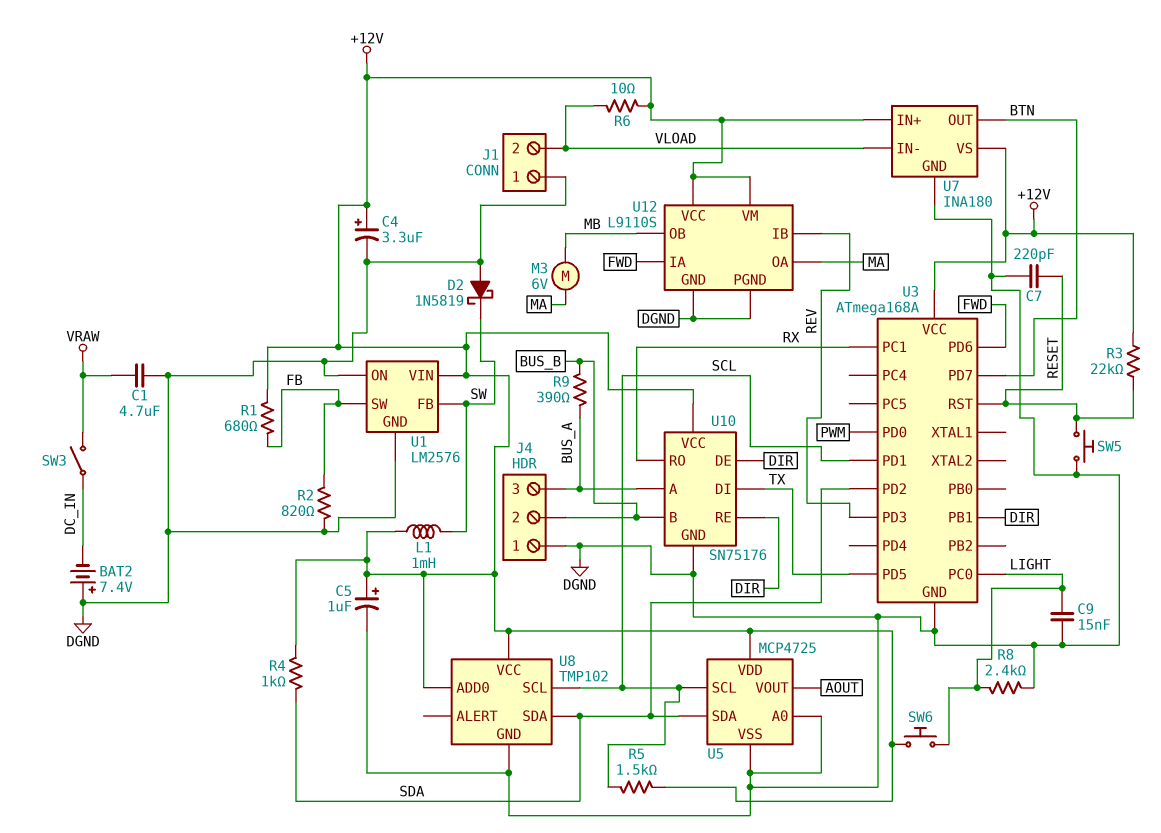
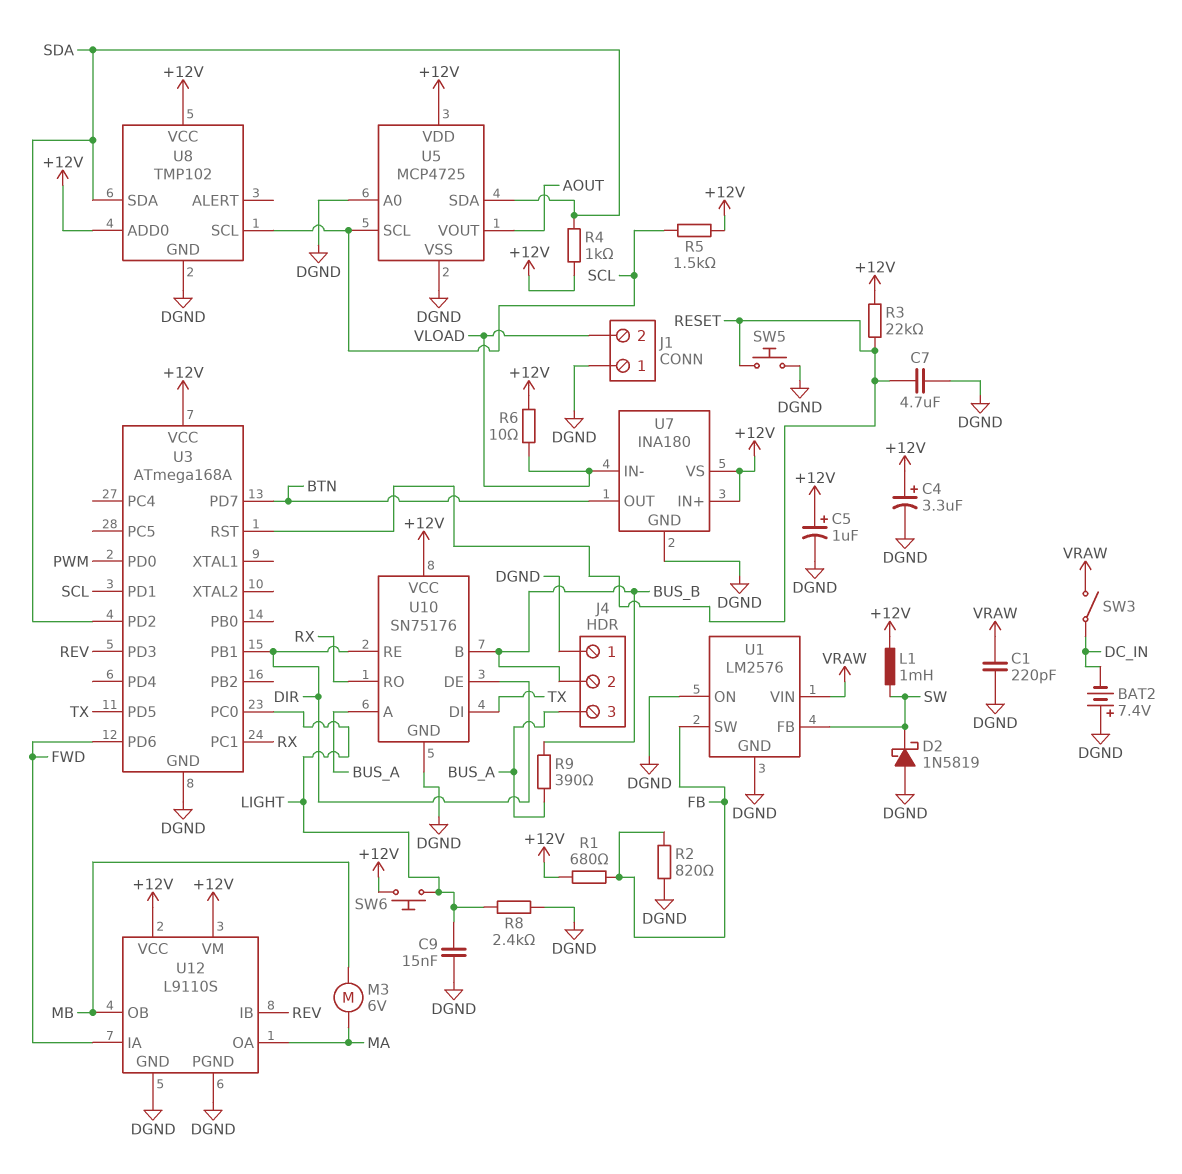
C1: 4.7uF (DGND, VRAW) -> 220pF (DGND, VRAW)
C7: 220pF (DGND, RESET) -> 4.7uF (DGND, RESET)
U1 pin VIN: +12V -> VRAW

